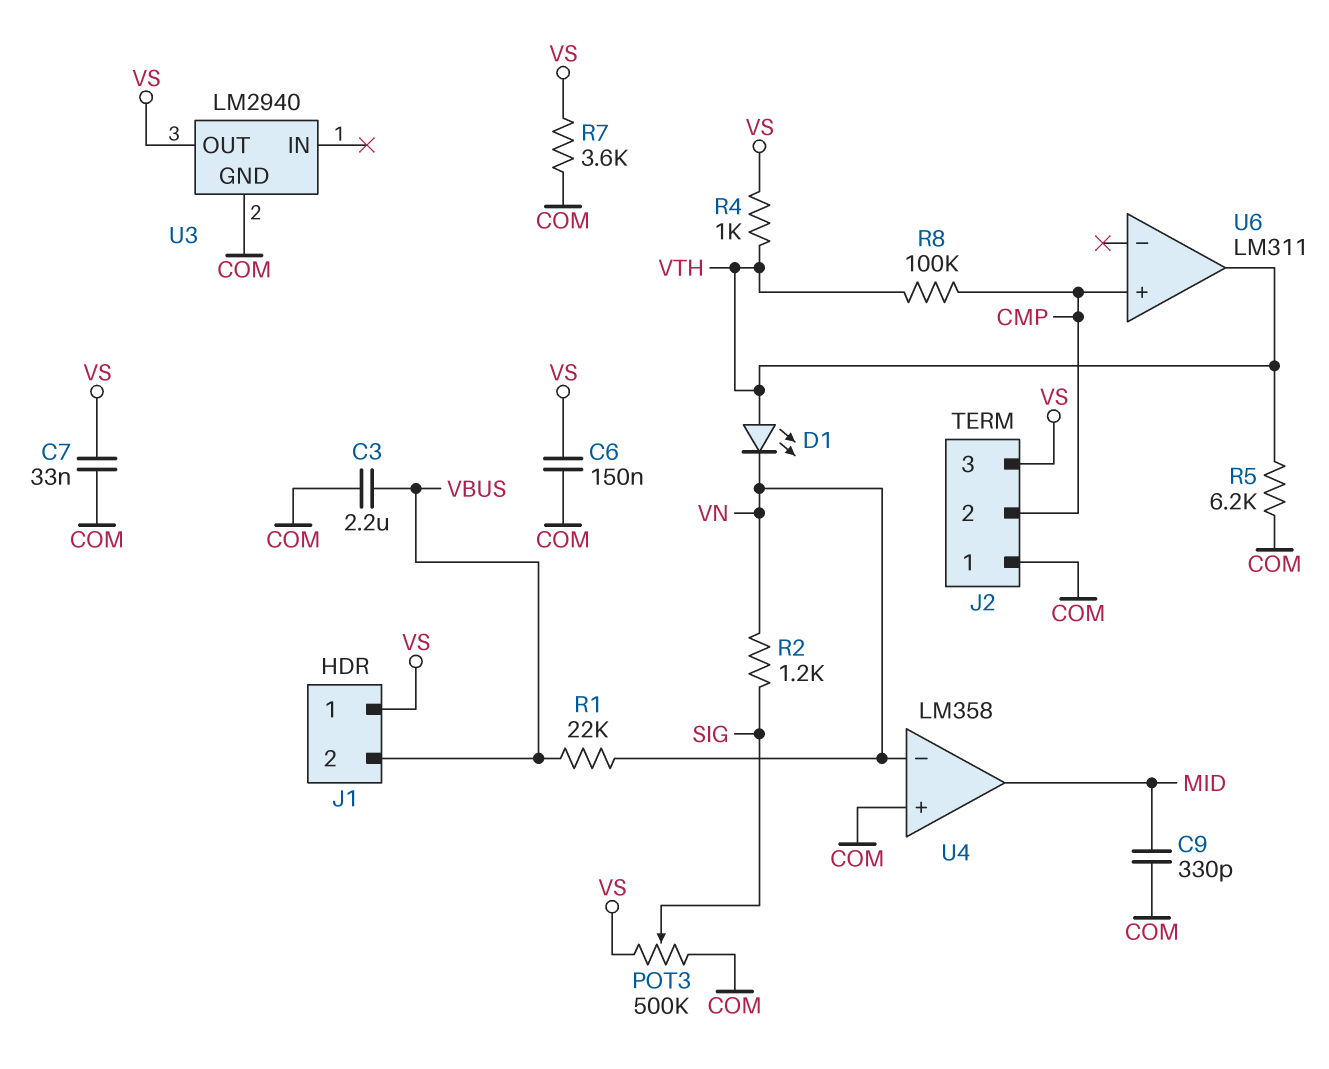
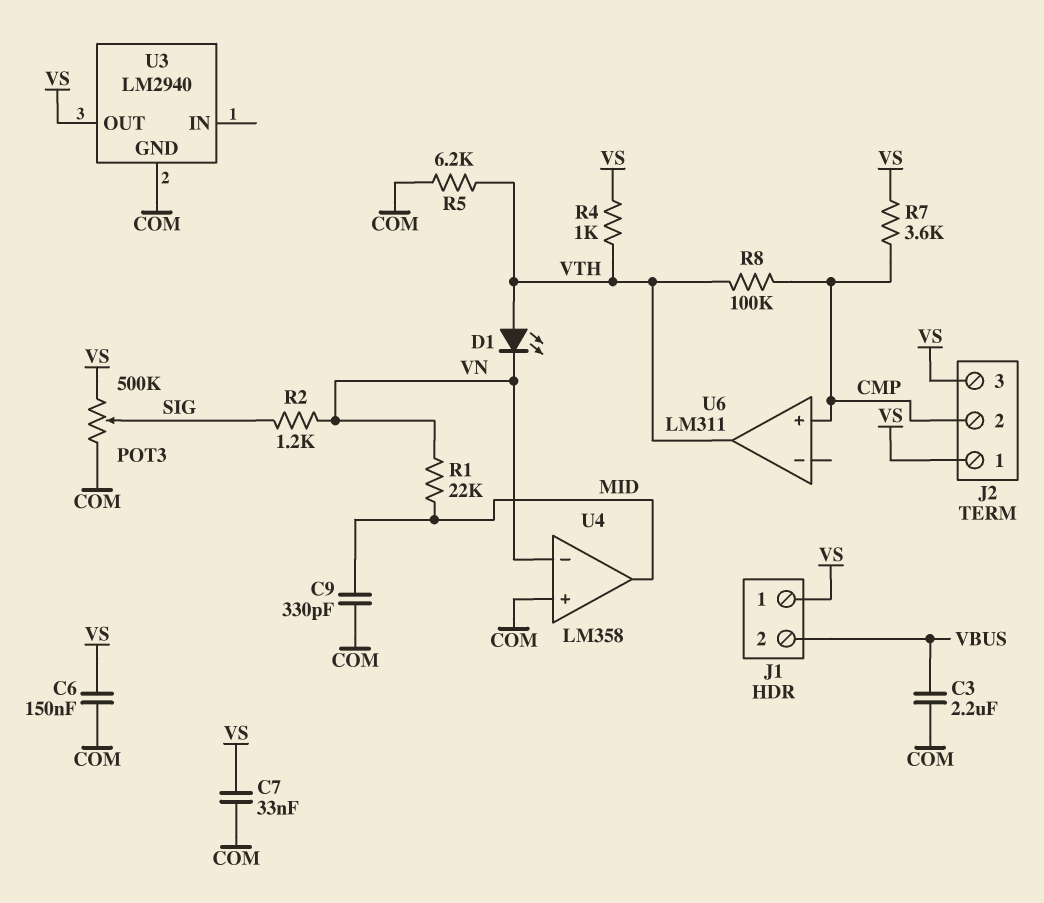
J2 pin 1: COM -> VS
R1: 22k (VBUS, VN) -> 22k (MID, VN)
R7: 3.6k (COM, VS) -> 3.6k (CMP, VS)

